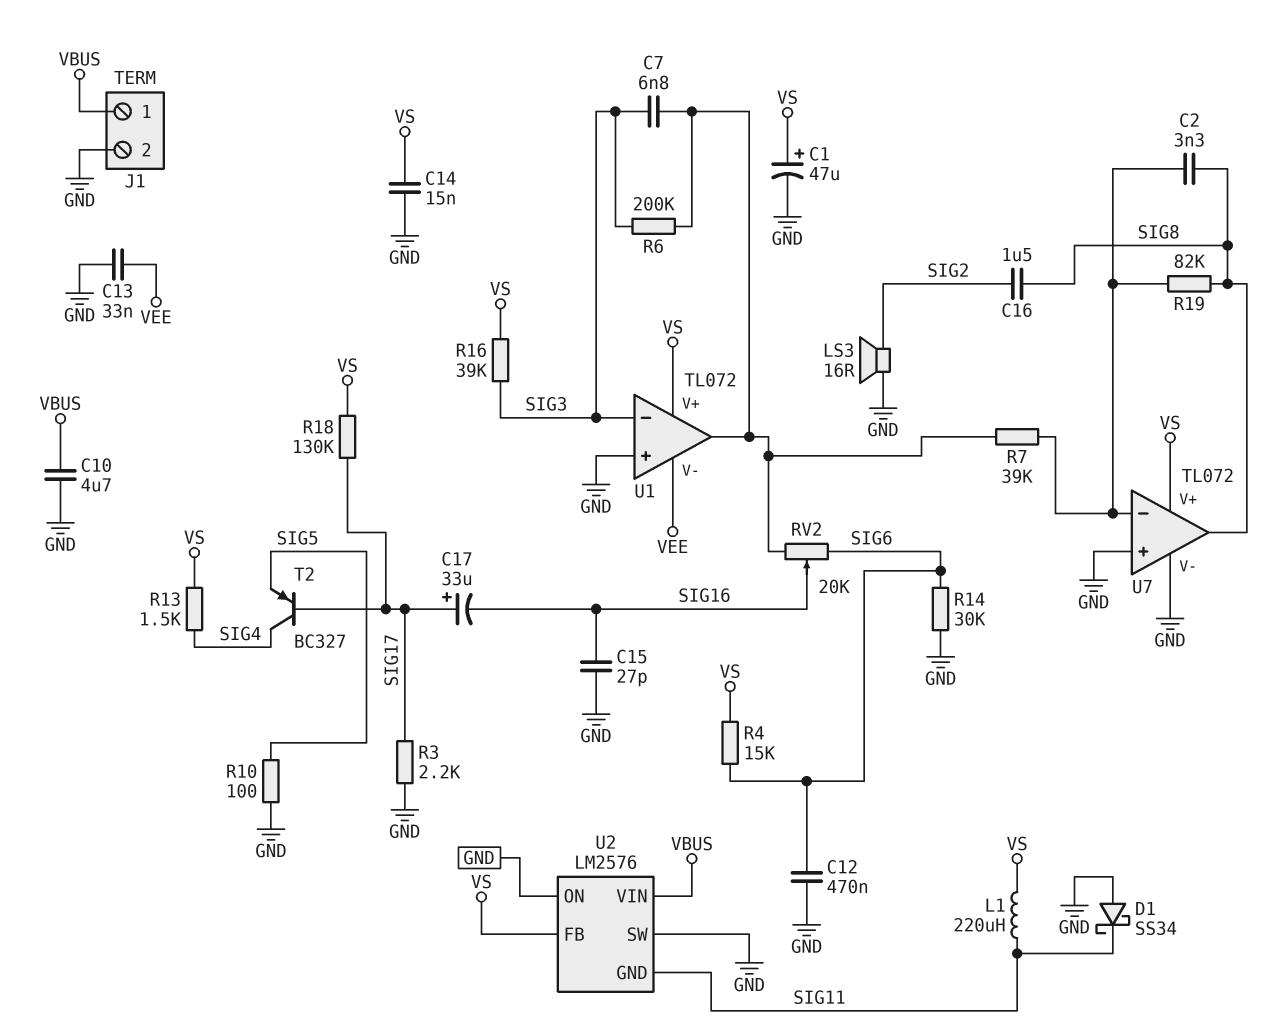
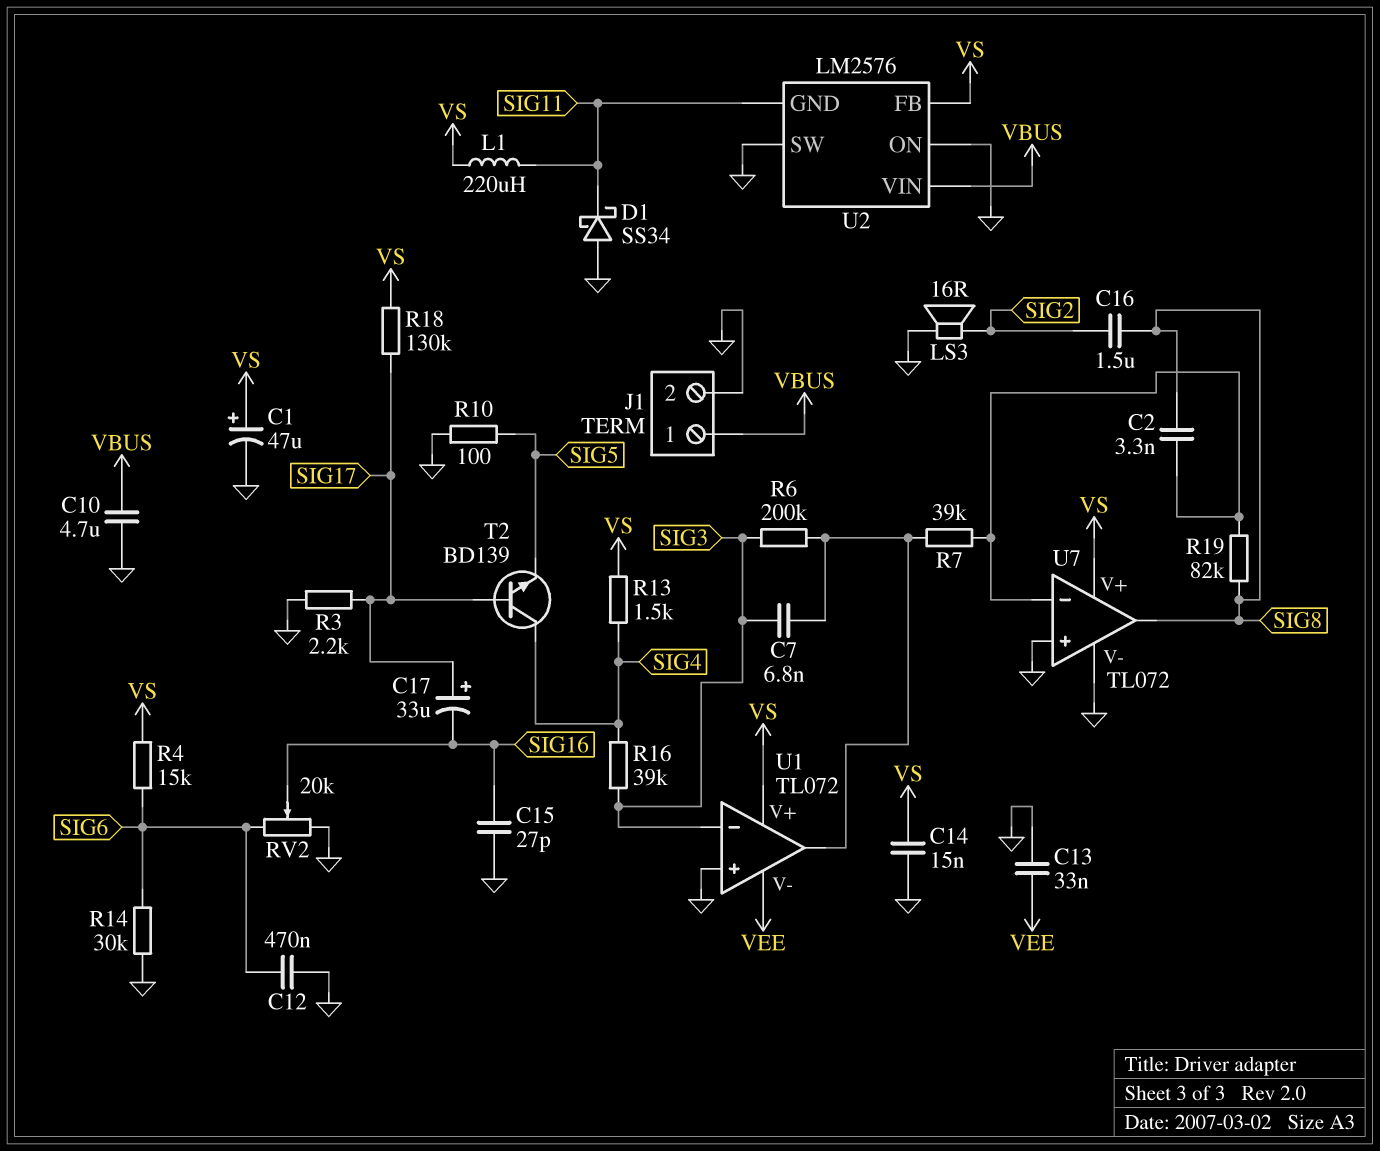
R16: 39k (SIG3, VS) -> 39k (SIG3, SIG4)
RV2: 20k (SIG6, U1/out, wiper SIG16) -> 20k (GND, SIG6, wiper SIG16)
T2: PNP BC327 (B SIG17, C SIG4, E SIG5) -> NPN BD139 (B SIG17, C SIG4, E SIG5)

